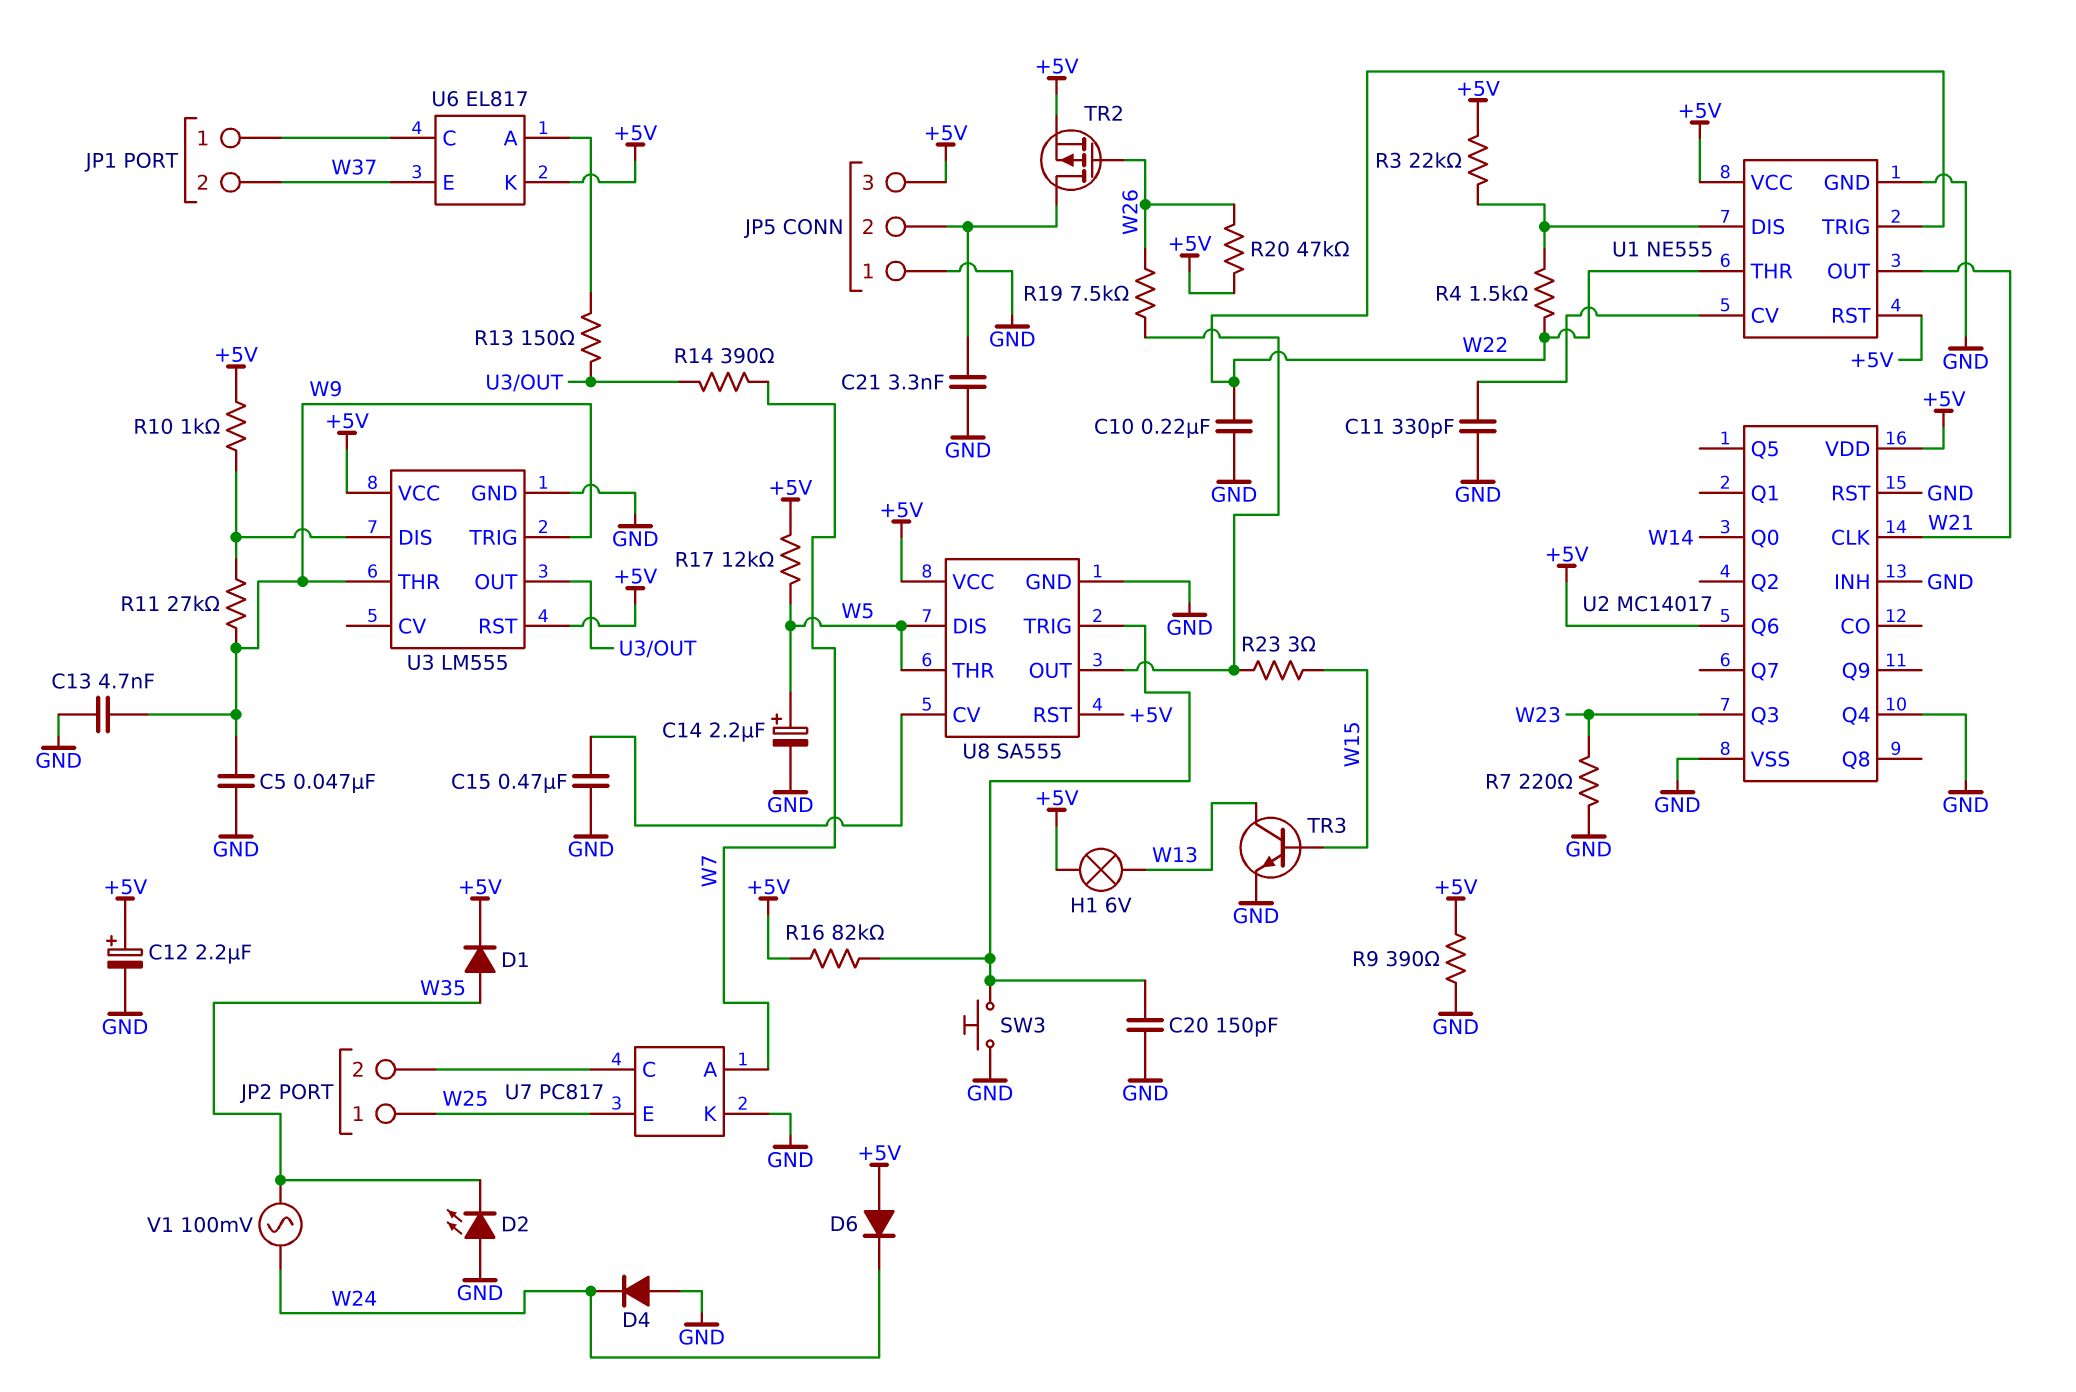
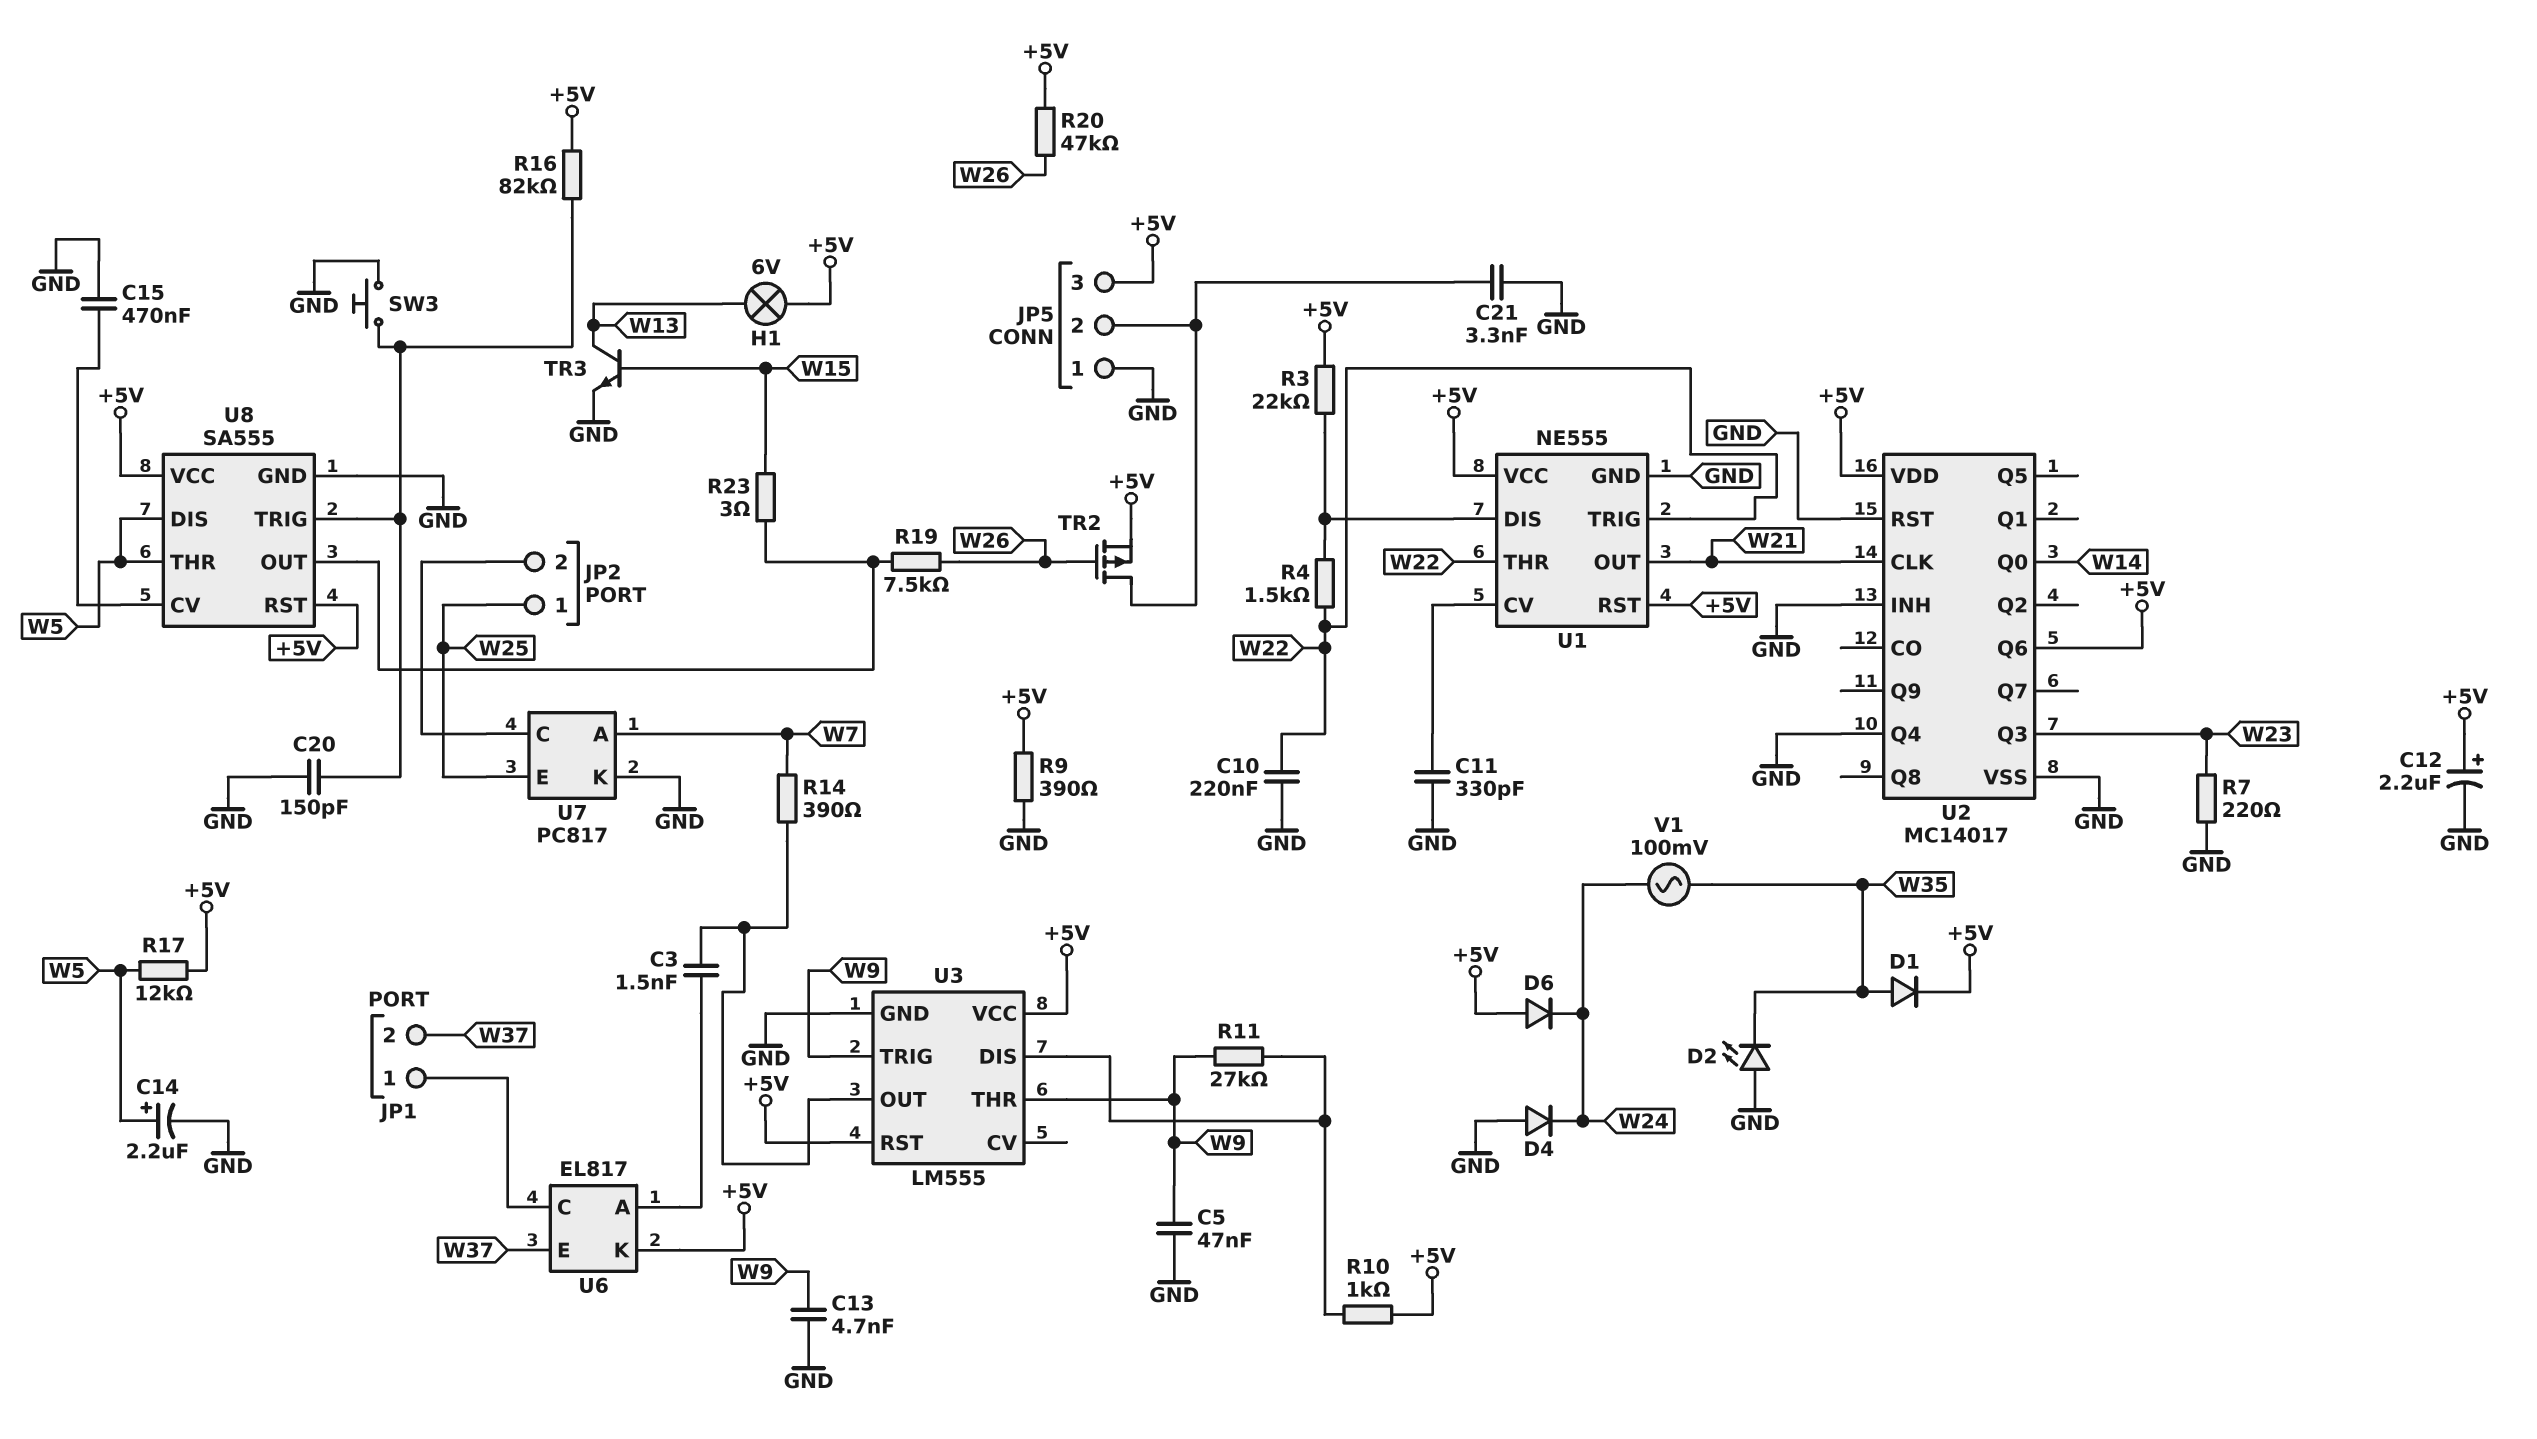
C3: none -> 1.5nF (U3/OUT, U6/A)
R13: 150 (U3/OUT, U6/A) -> none

